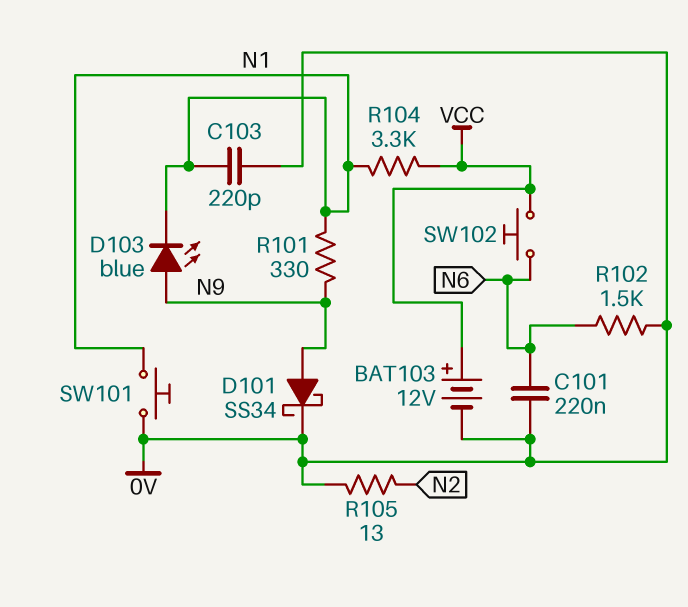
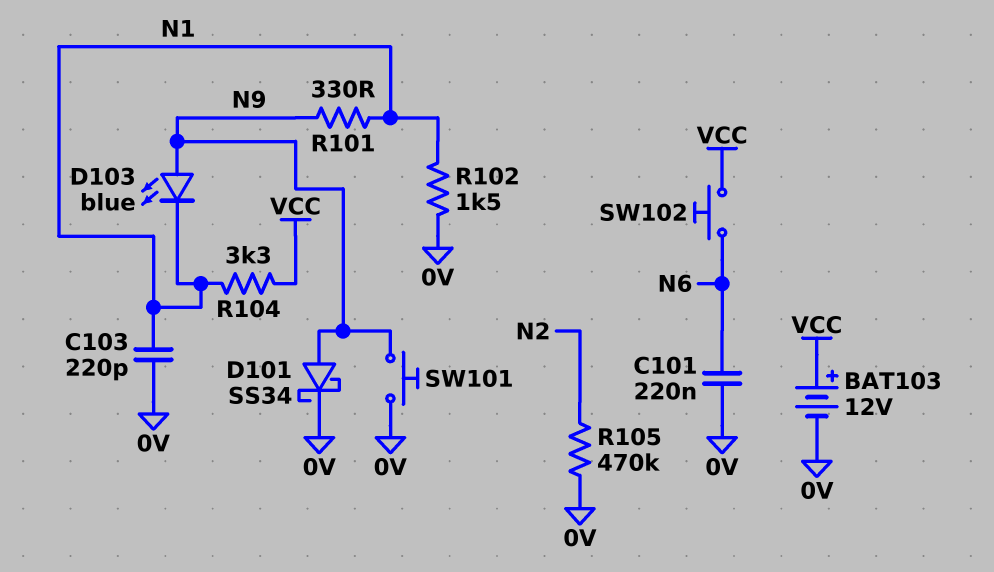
R102: 1.5k (0V, N6) -> 1.5k (0V, N1)
R105: 13 (0V, N2) -> 470k (0V, N2)
SW101: button (0V, N1) -> button (0V, N9)

